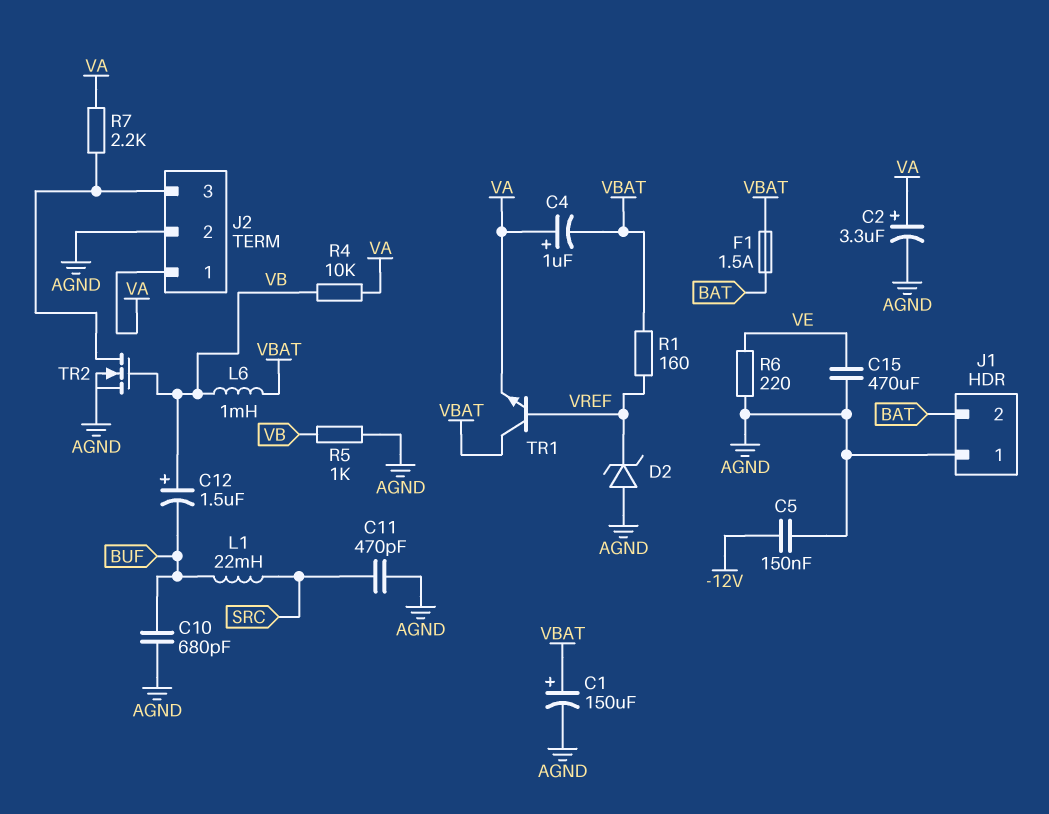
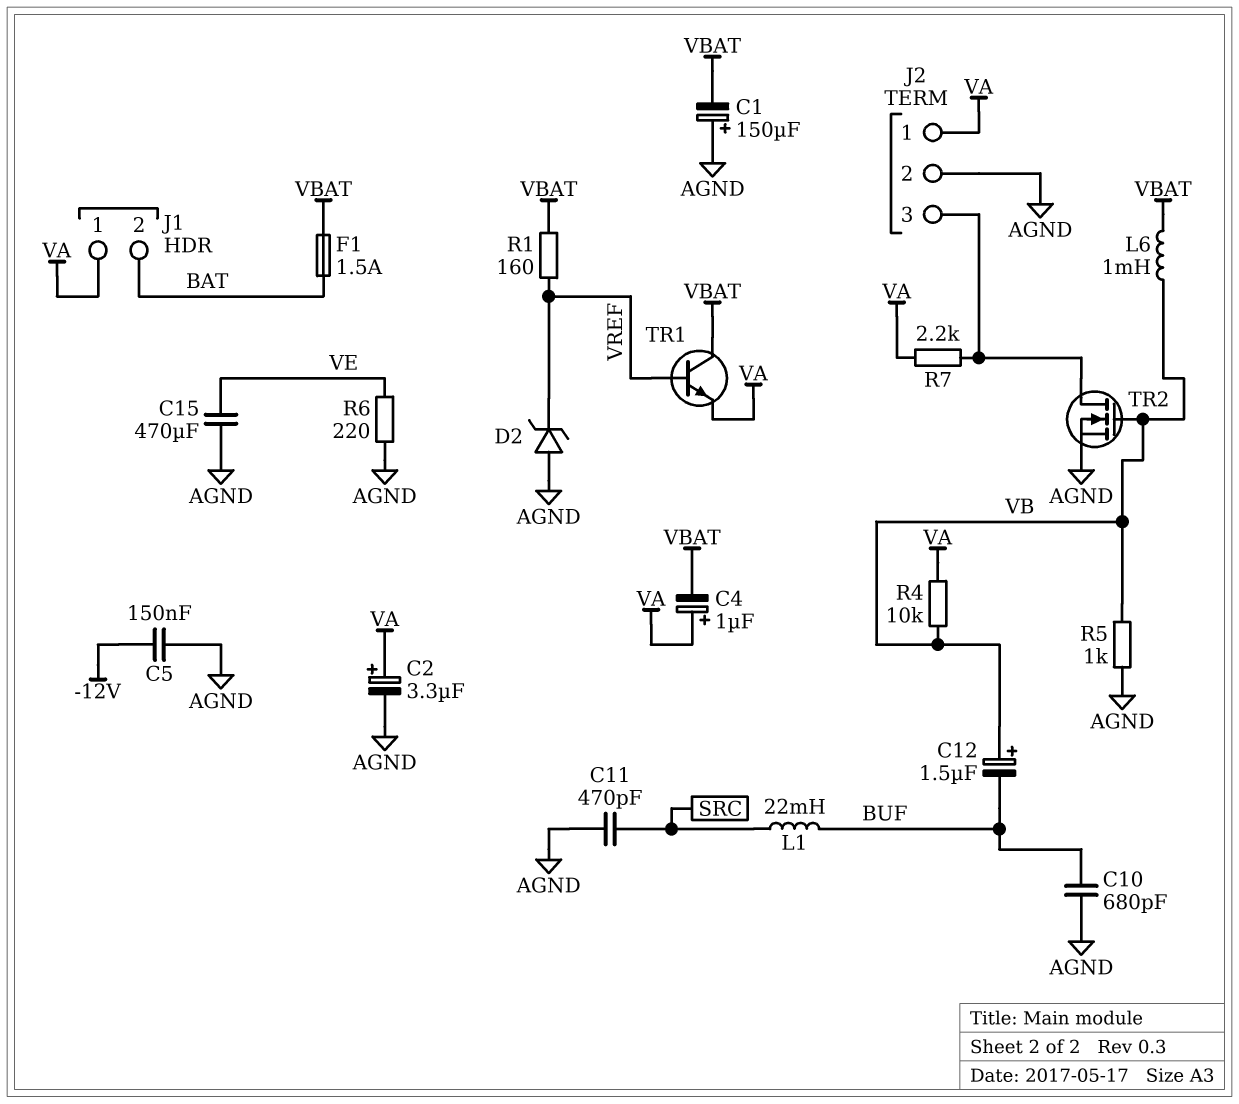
C1: 150uF (plus VBAT, minus AGND) -> 150uF (plus AGND, minus VBAT)
J1 pin 1: AGND -> VA

